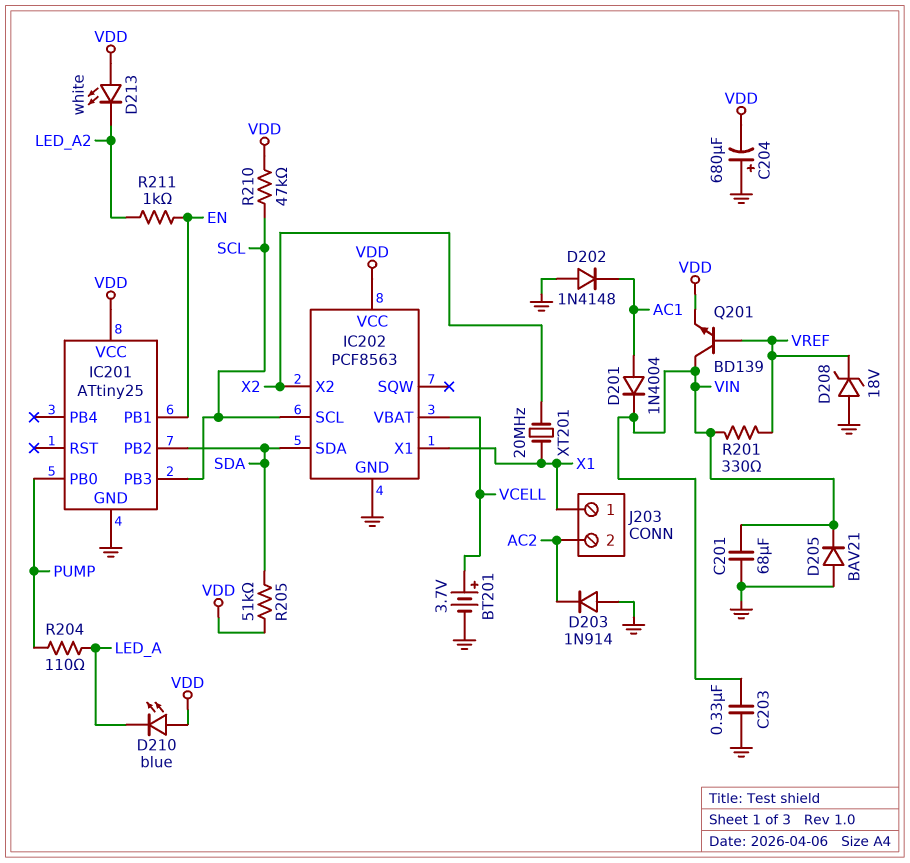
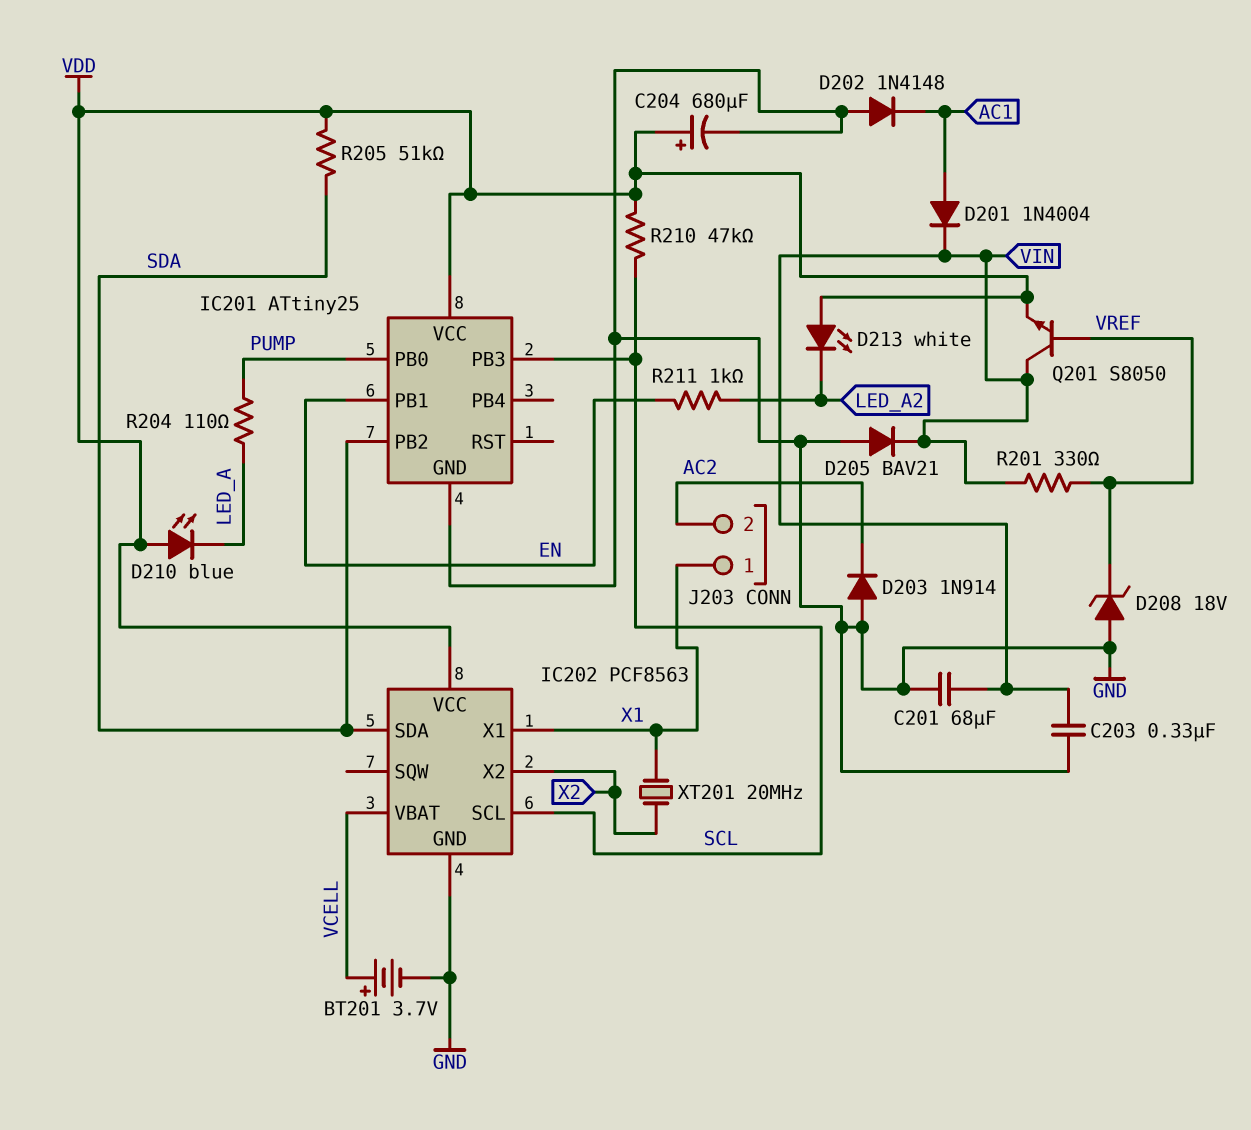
C204: 680uF (plus GND, minus VDD) -> 680uF (plus VDD, minus GND)
Q201: NPN BD139 (B VREF, C VIN, E VDD) -> NPN S8050 (B VREF, C VIN, E VDD)

